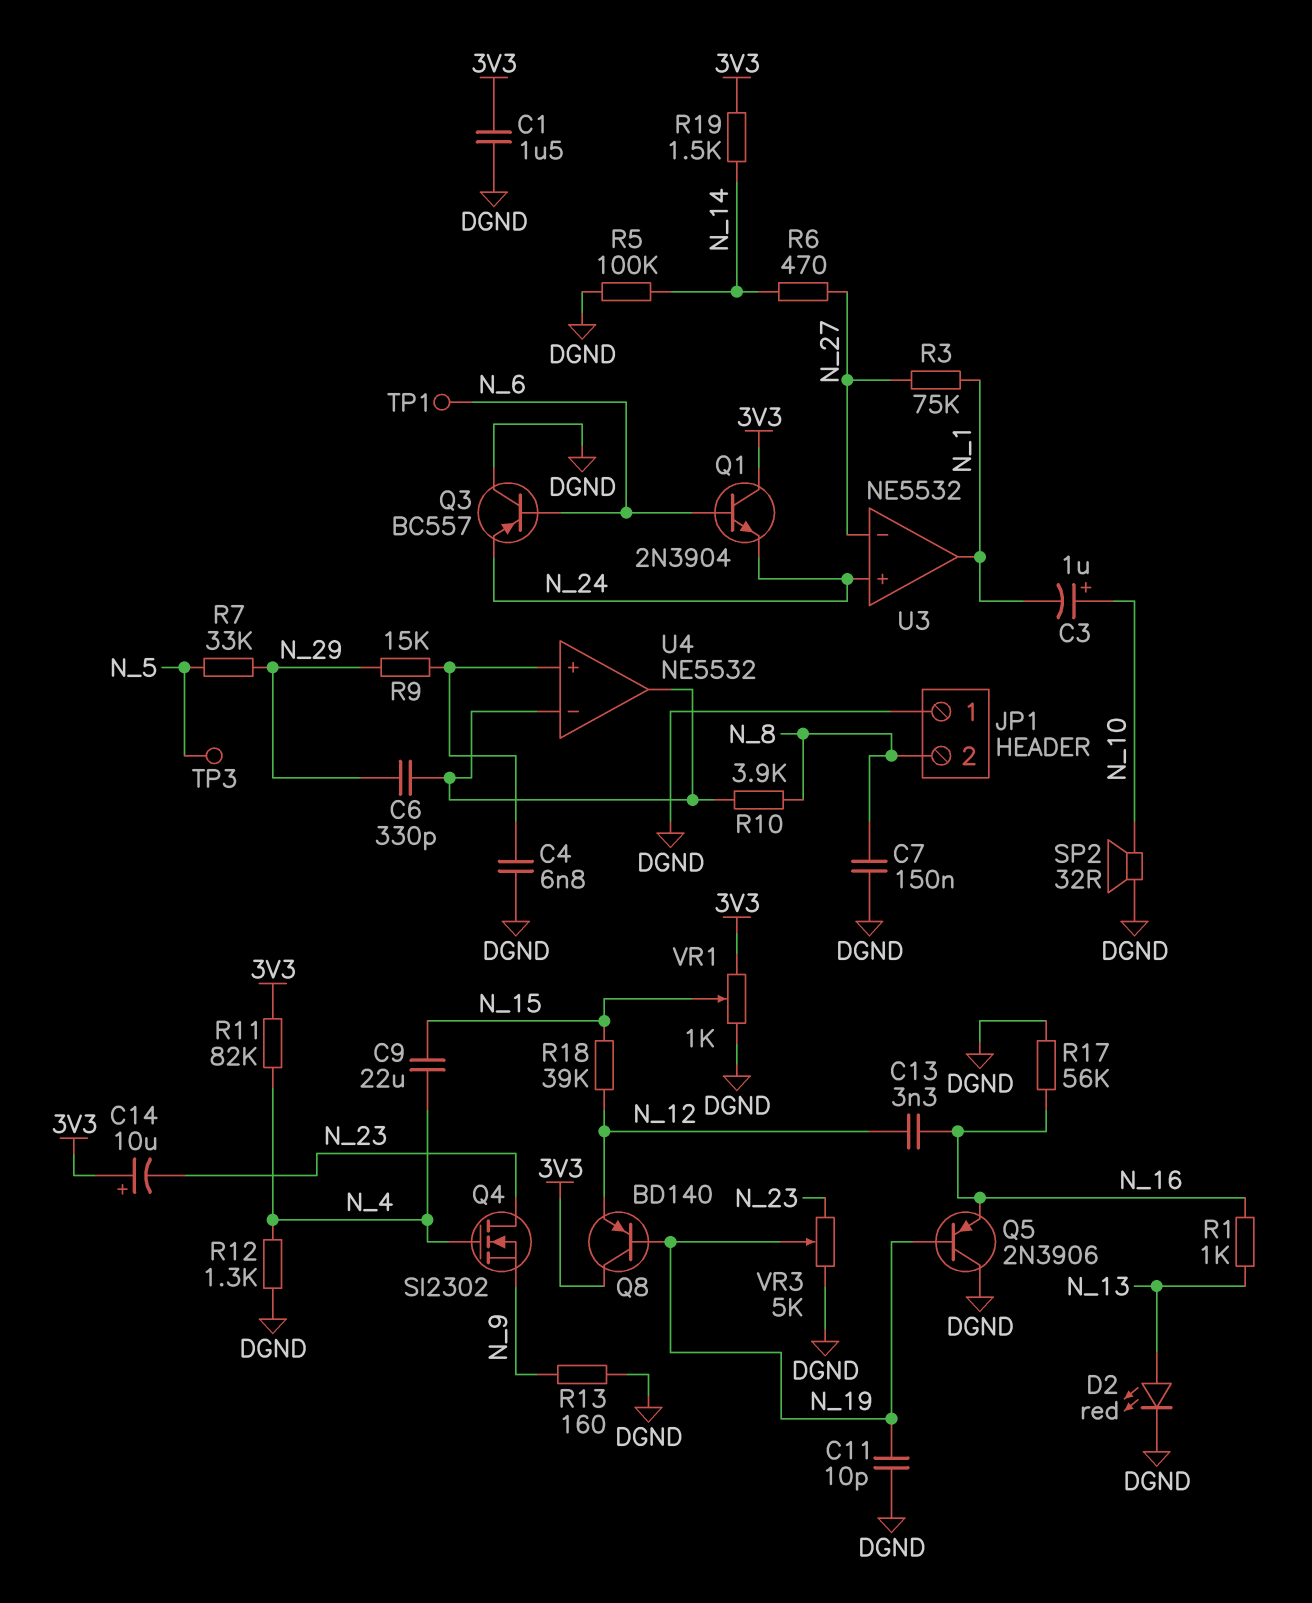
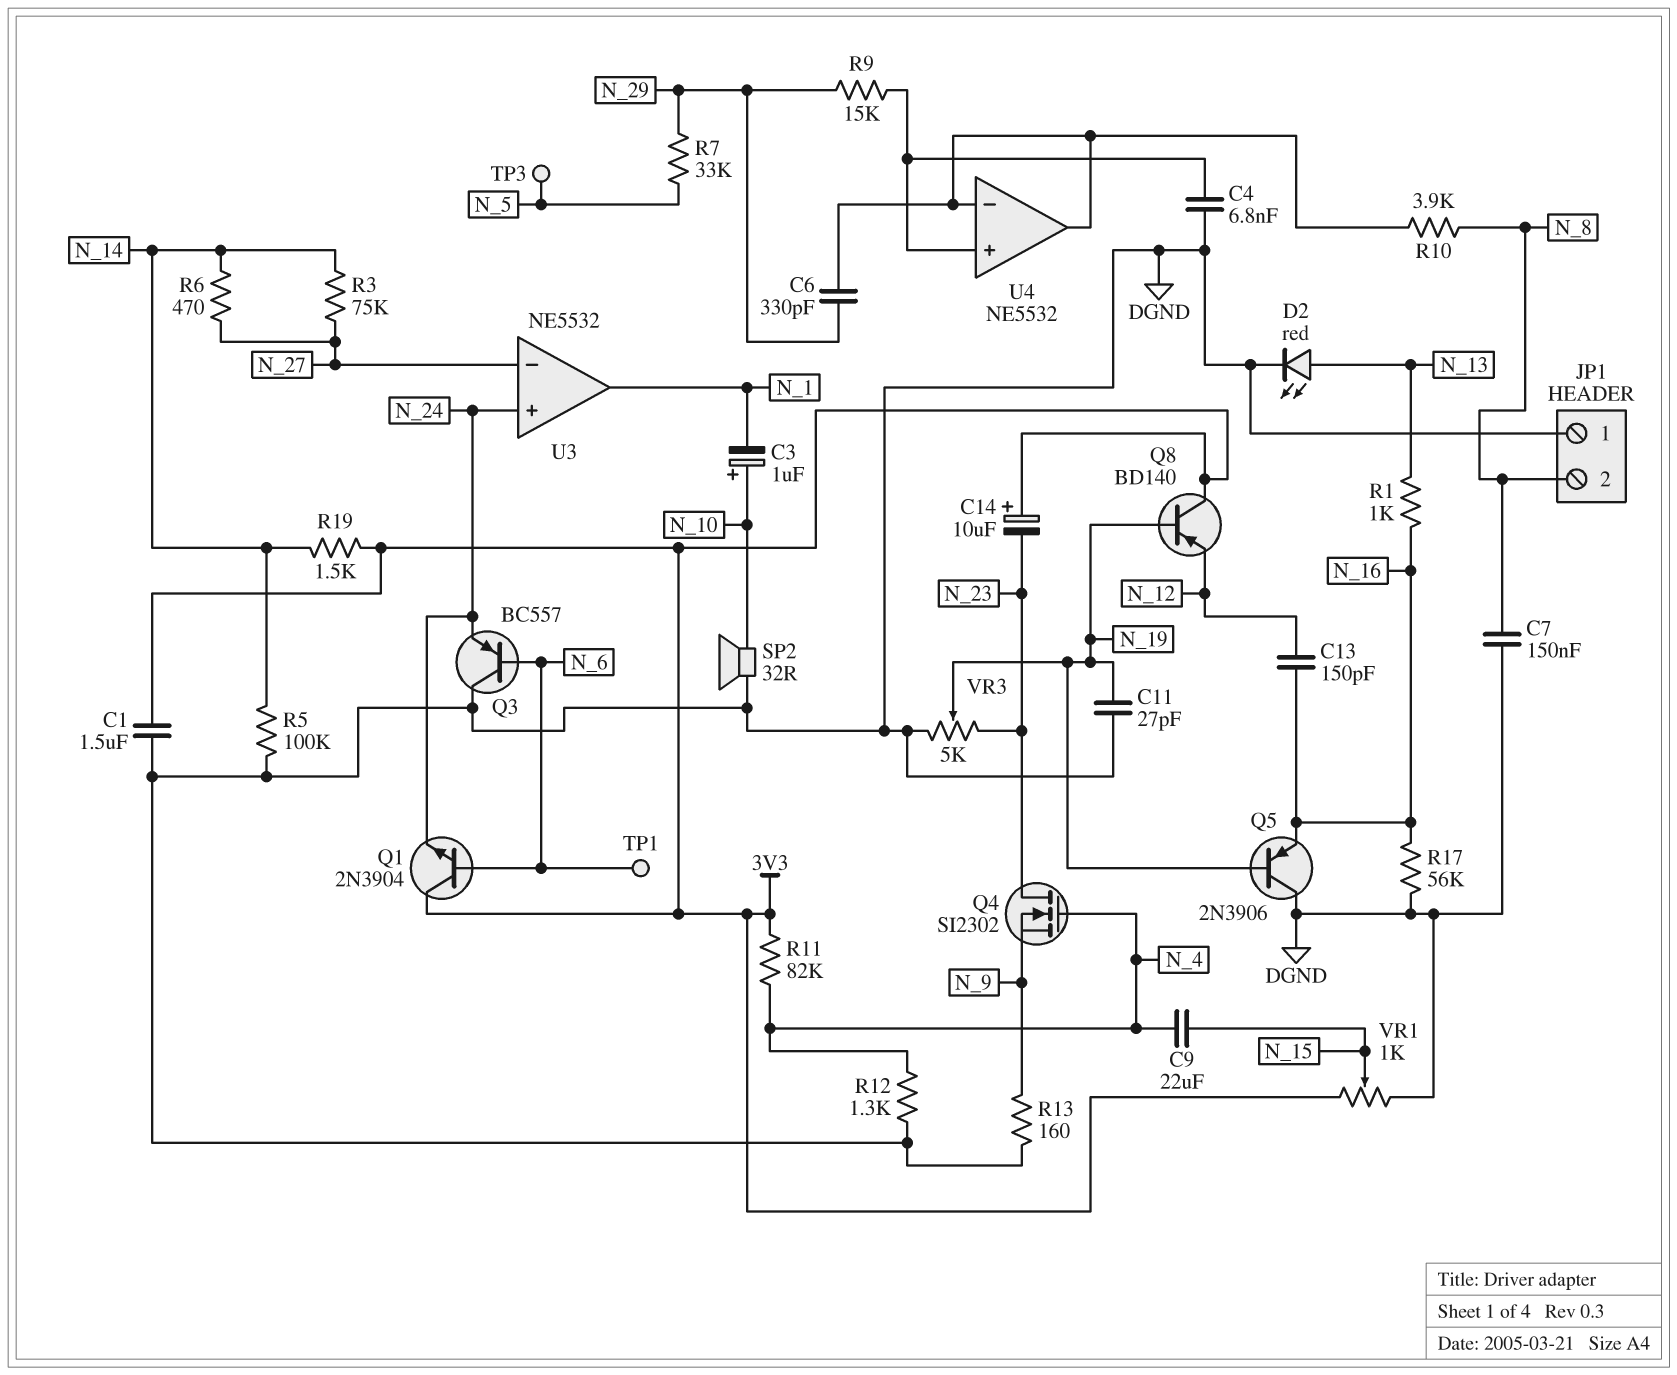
C11: 10pF (DGND, N_19) -> 27pF (DGND, N_19)
C13: 3.3nF (N_12, N_16) -> 150pF (N_12, N_16)
R3: 75k (N_1, N_27) -> 75k (N_14, N_27)
R18: 39k (N_12, N_15) -> none

